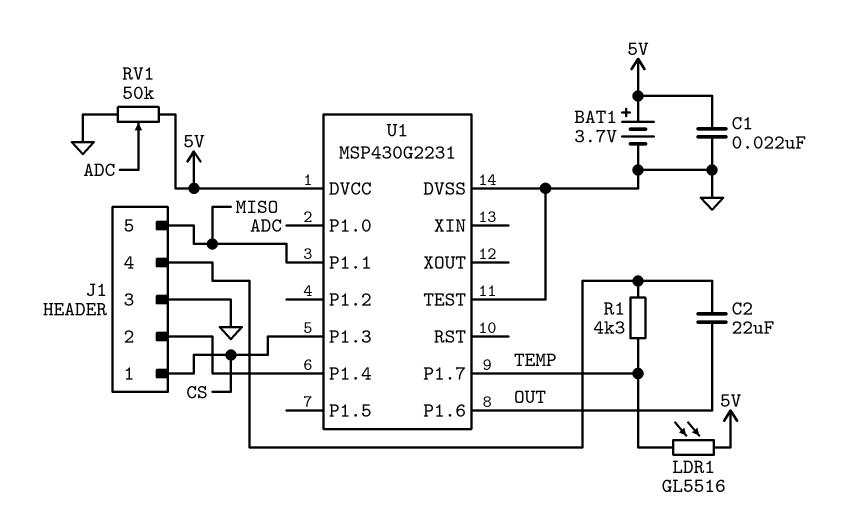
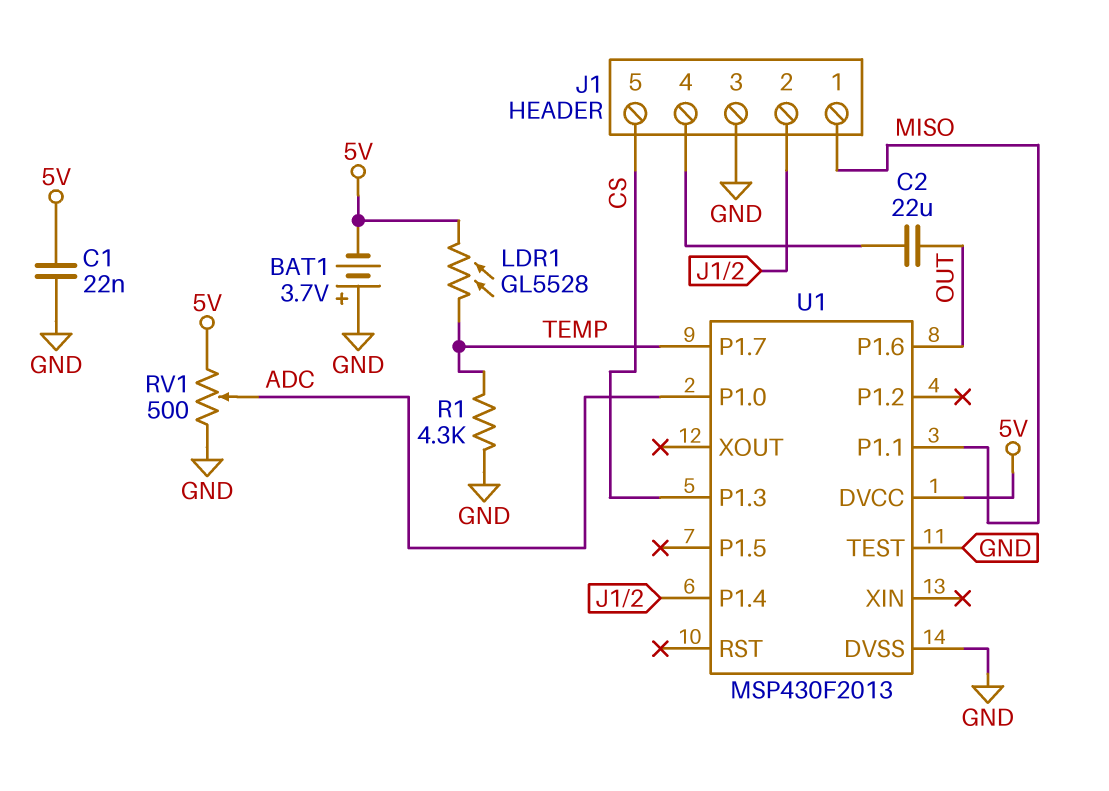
BAT1: 3.7V (plus 5V, minus GND) -> 3.7V (plus GND, minus 5V)
J1 pin 1: CS -> MISO
J1 pin 5: MISO -> CS
LDR1: GL5516 (5V, TEMP) -> GL5528 (5V, TEMP)
R1: 4.3k (J1/4, TEMP) -> 4.3k (GND, TEMP)
RV1: 50k (5V, GND, wiper ADC) -> 500 (5V, GND, wiper ADC)
U1: MSP430G2231 -> MSP430F2013

